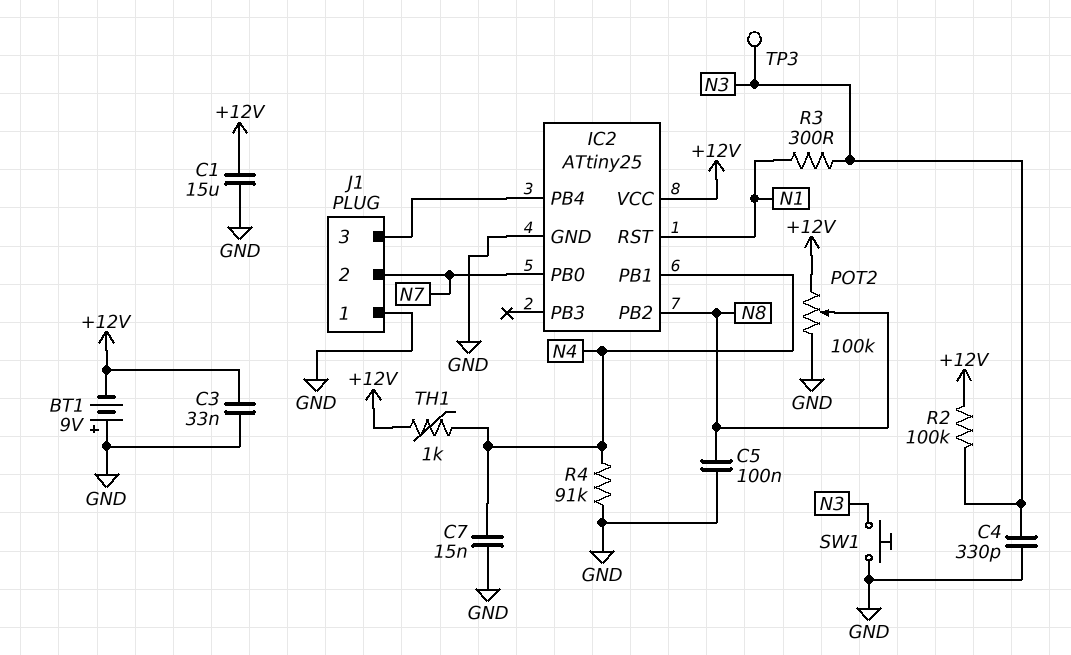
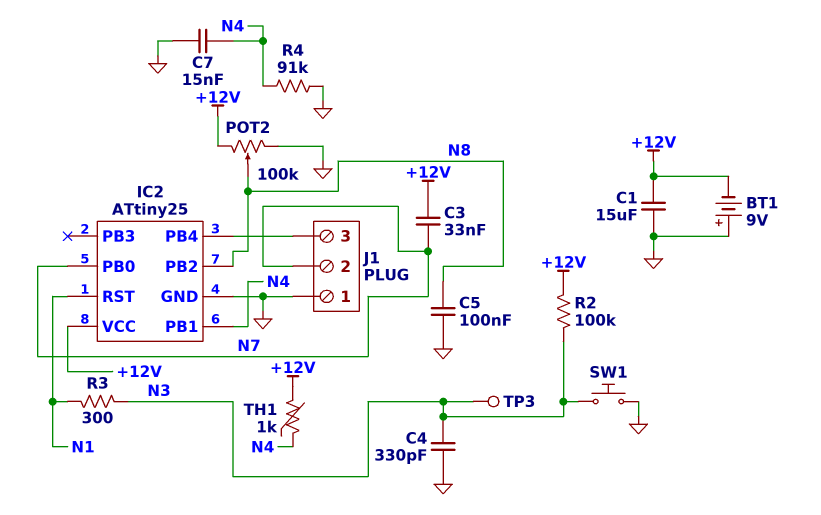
C3: 33nF (+12V, GND) -> 33nF (+12V, N7)

